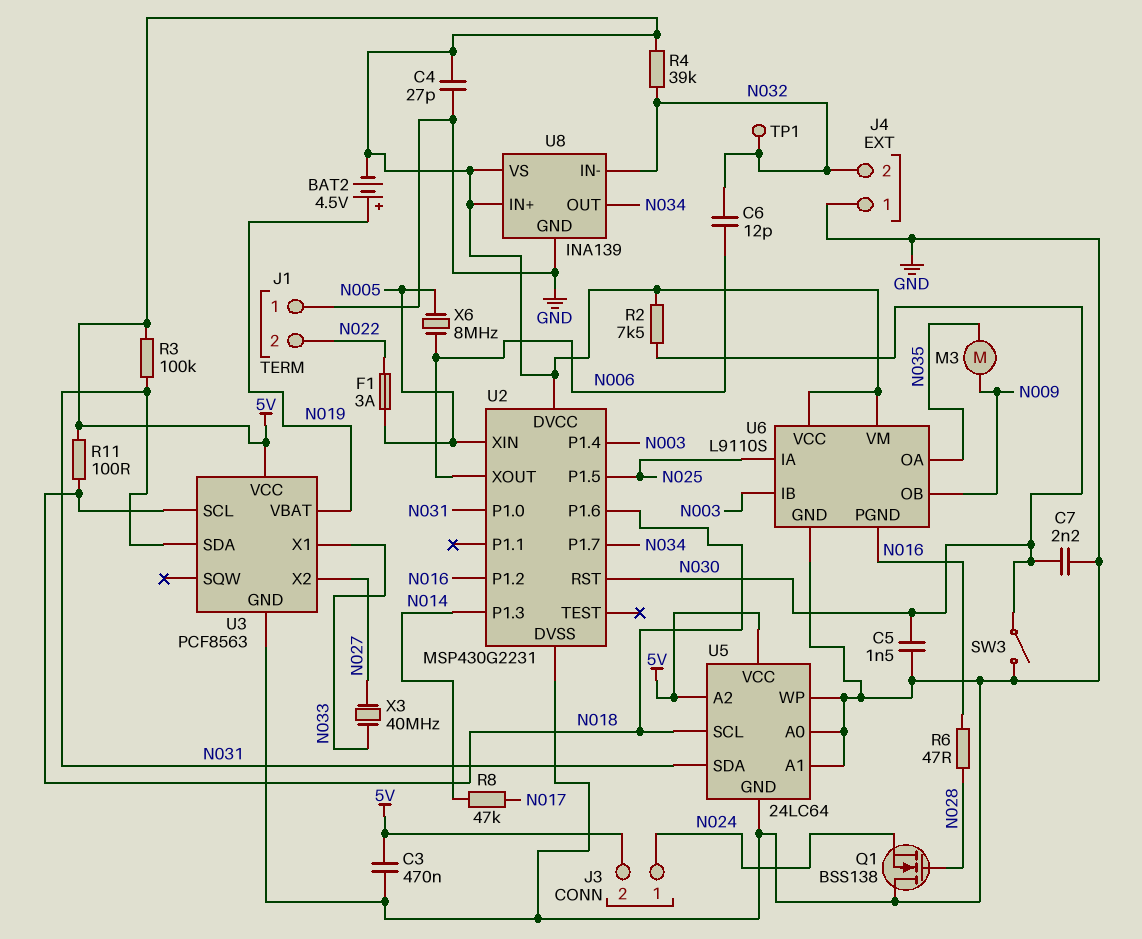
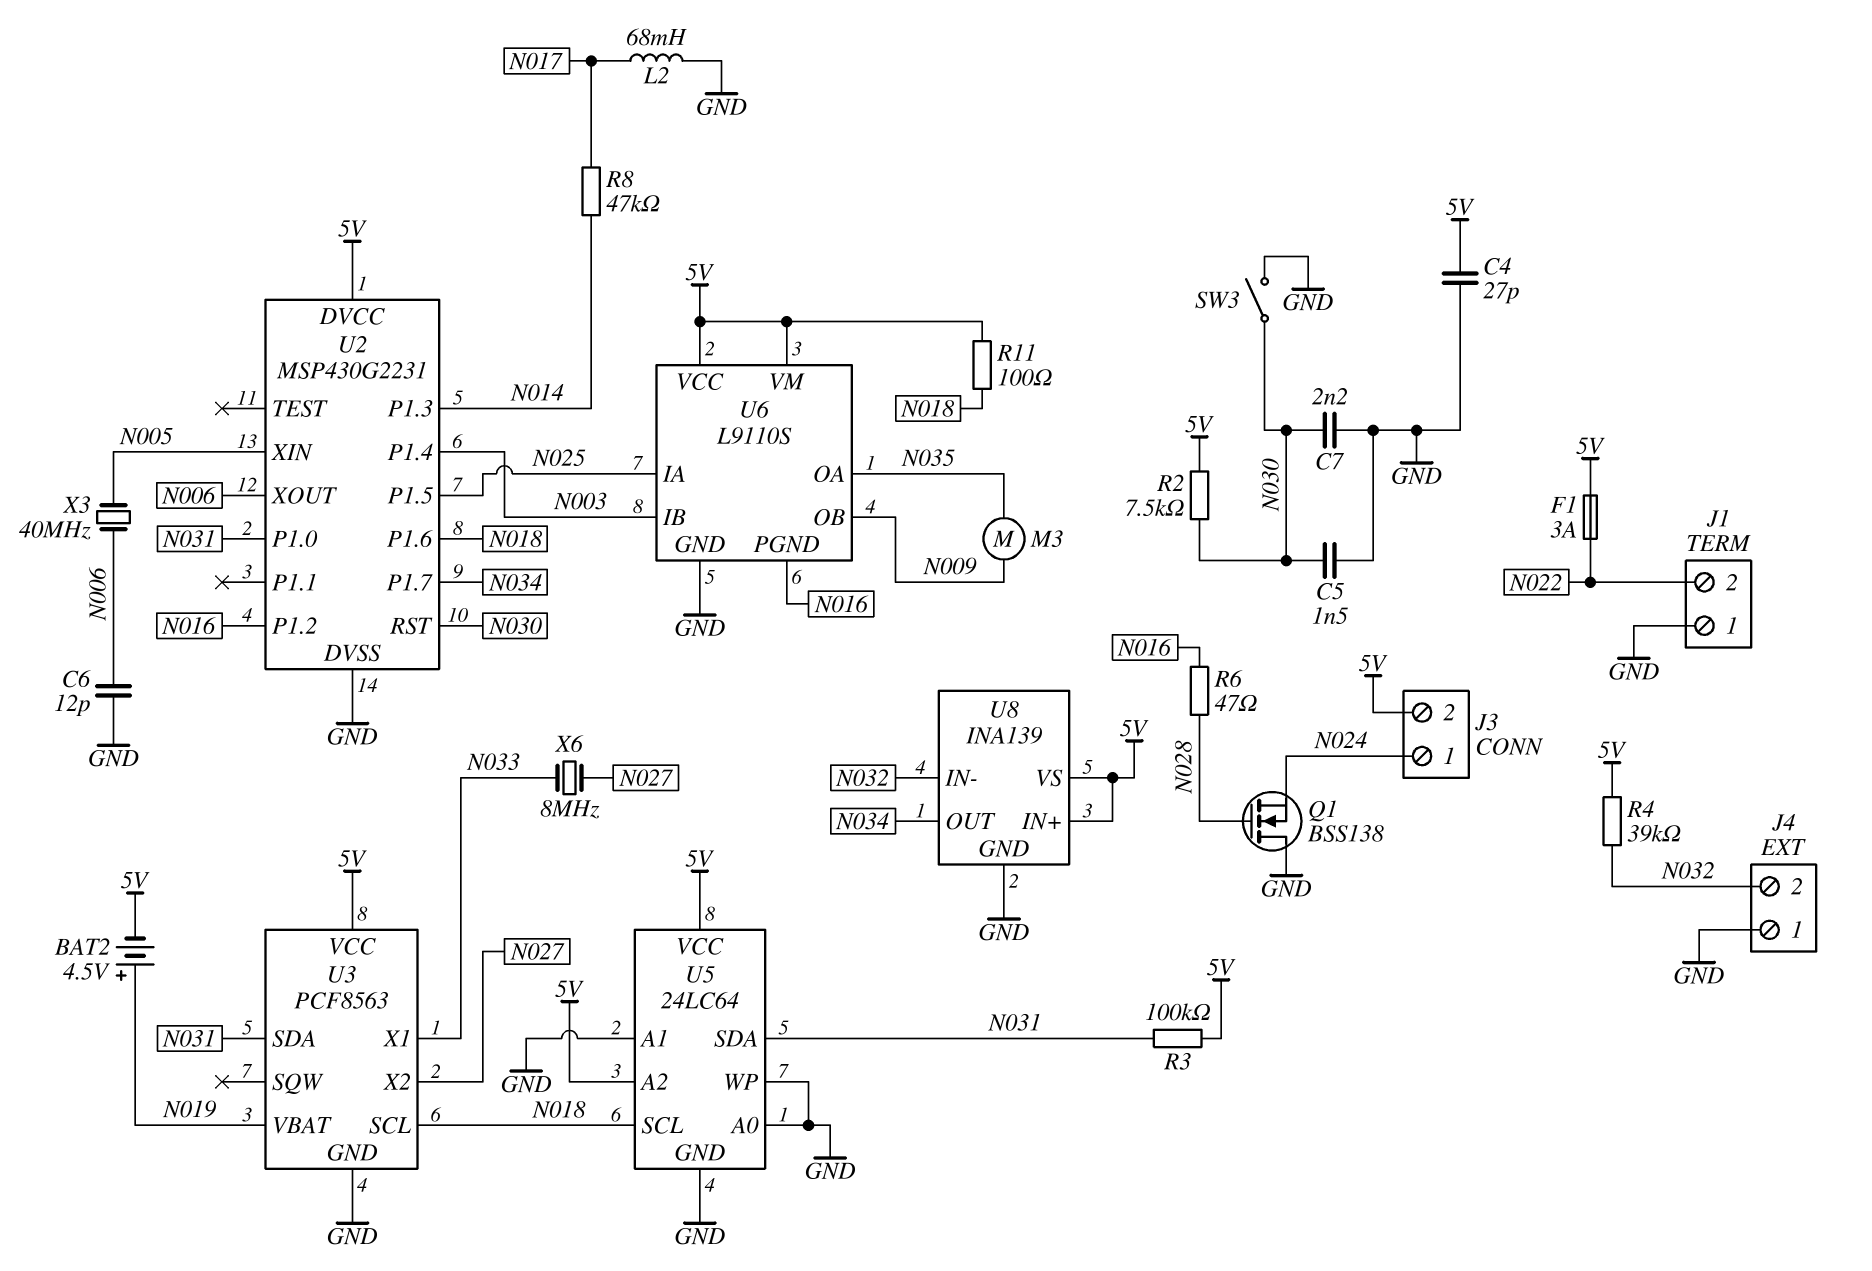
C3: 470nF (5V, GND) -> none
C6: 12pF (N006, N032) -> 12pF (GND, N006)
F1: 3A (N005, N022) -> 3A (5V, N022)
L2: none -> 68mH (GND, N017)
TP1: test point (N032) -> none
X3: 40MHz (N027, N033) -> 40MHz (N005, N006)
X6: 8MHz (N005, N006) -> 8MHz (N027, N033)

